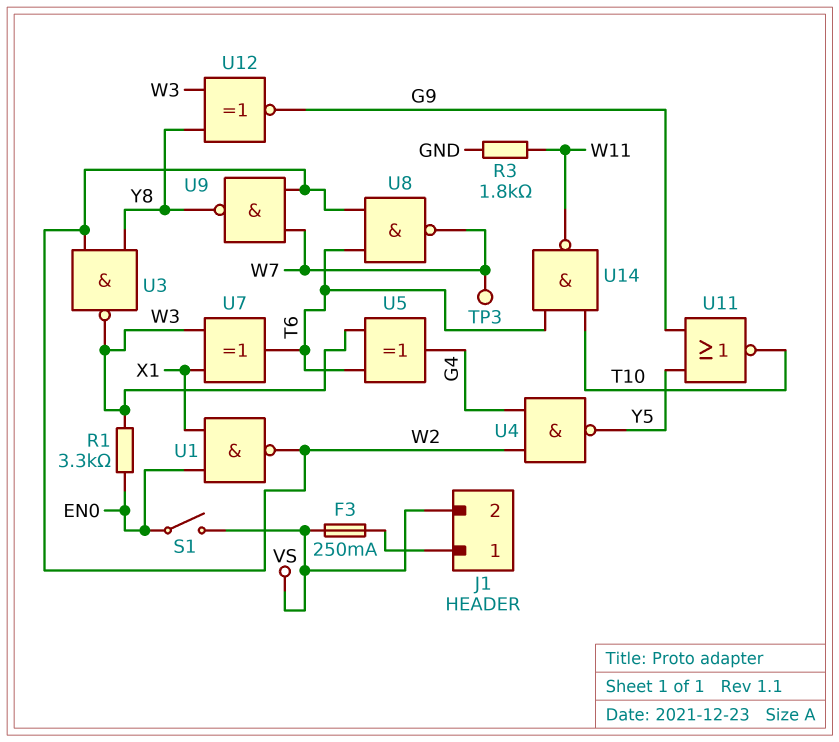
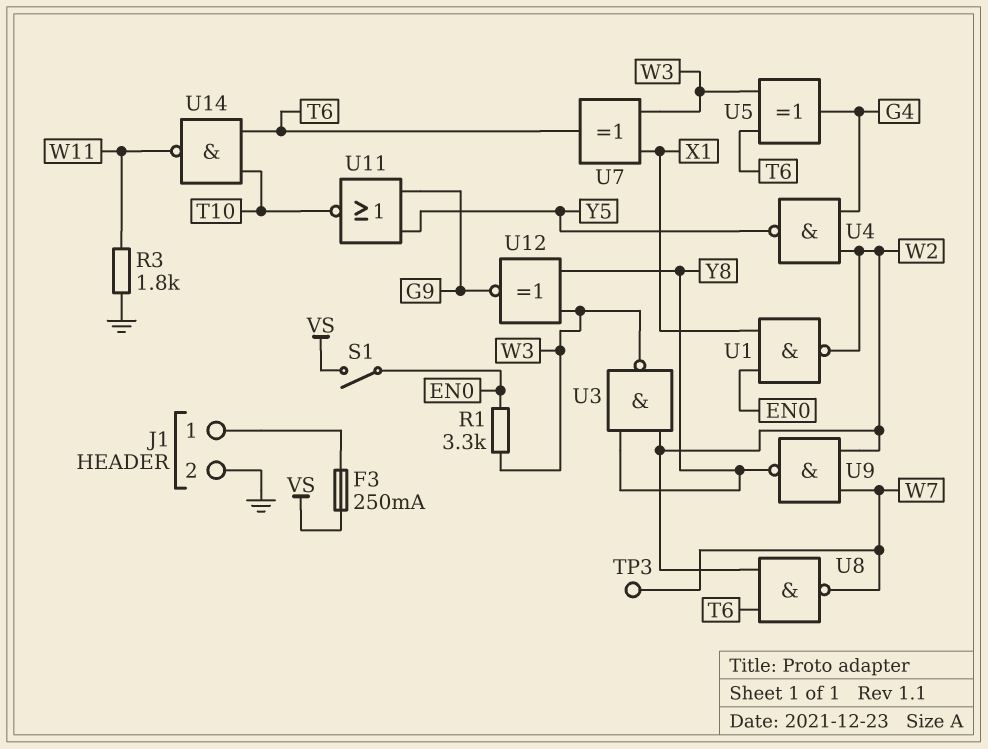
J1 pin 2: VS -> GND

